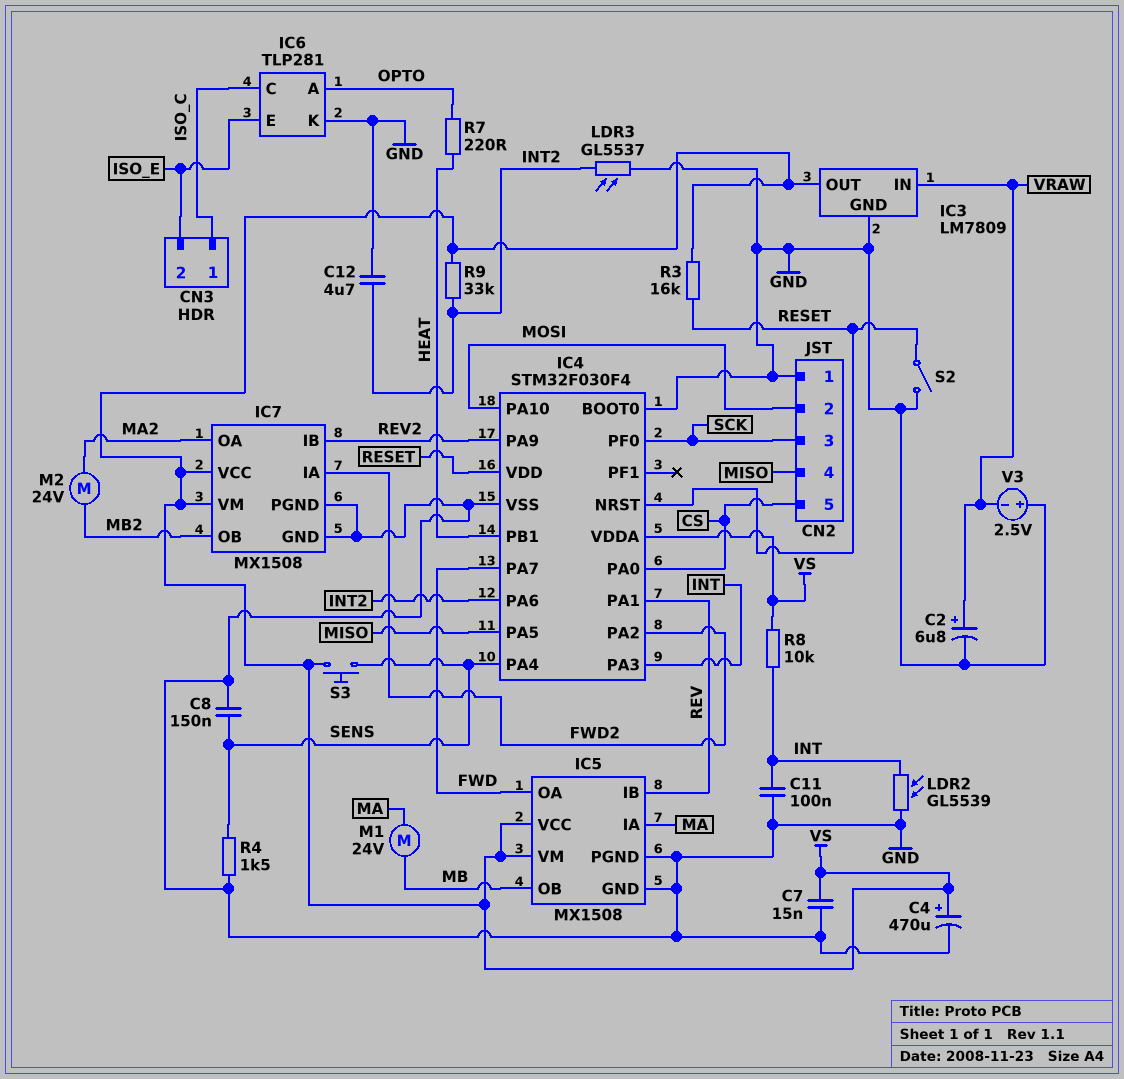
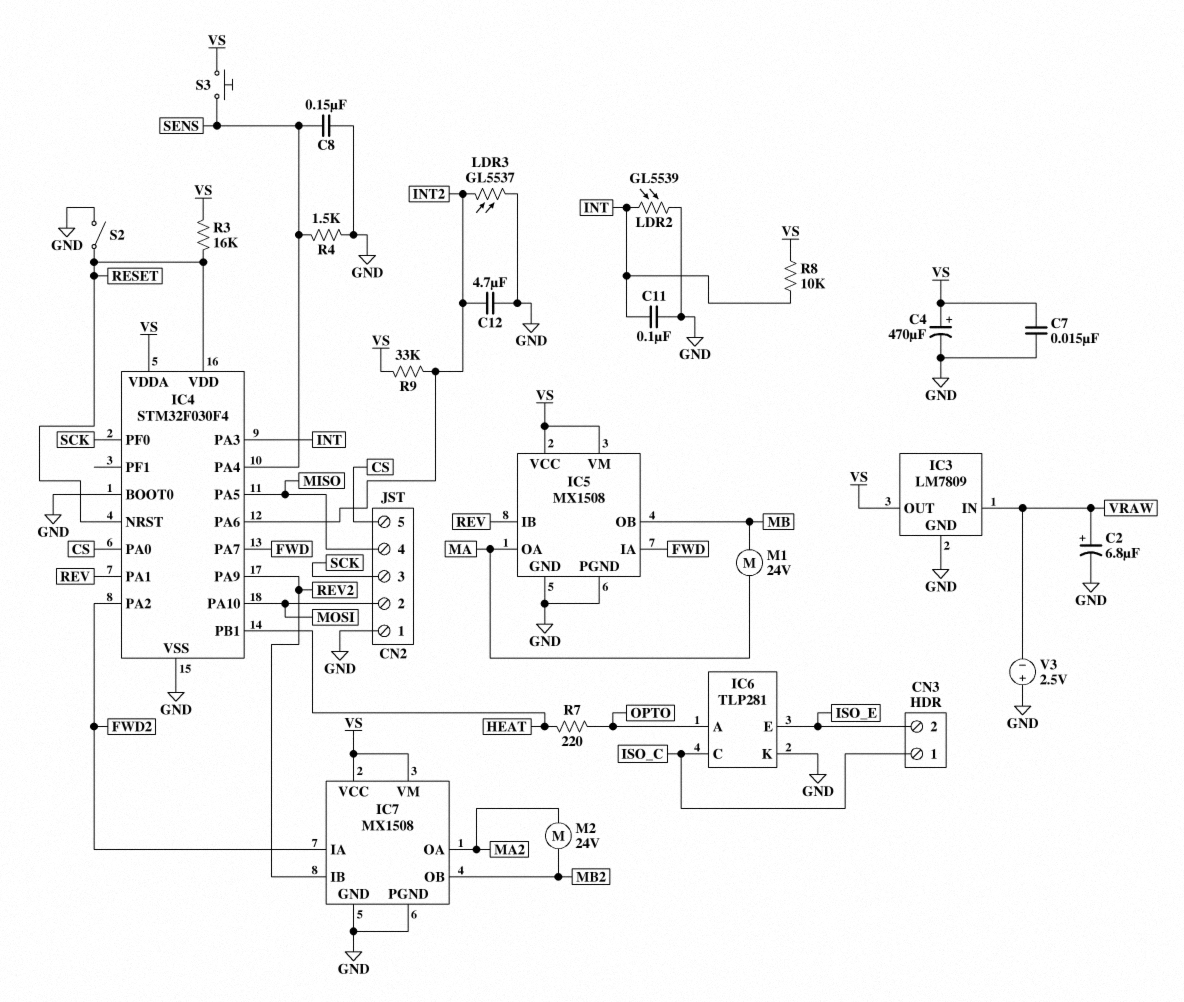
IC5 pin IA: MA -> FWD
IC5 pin OA: FWD -> MA

